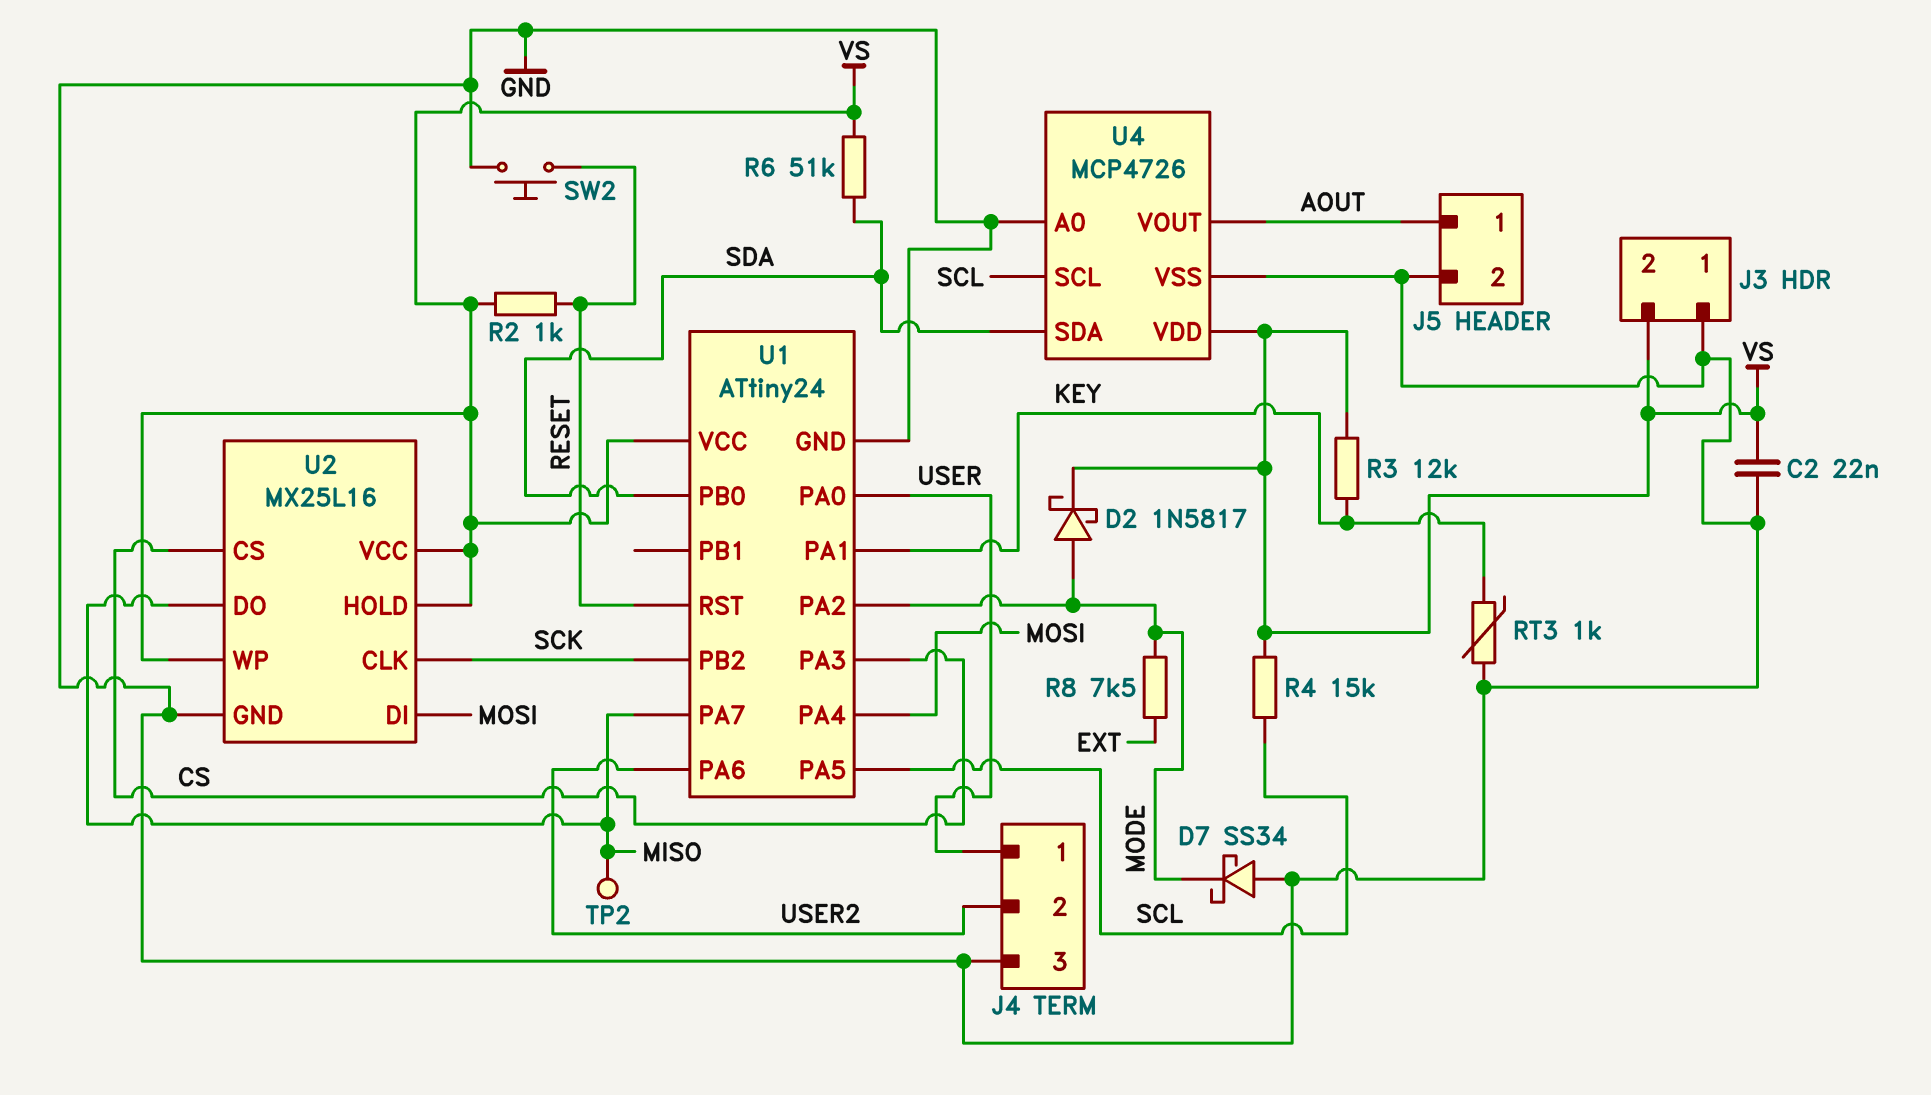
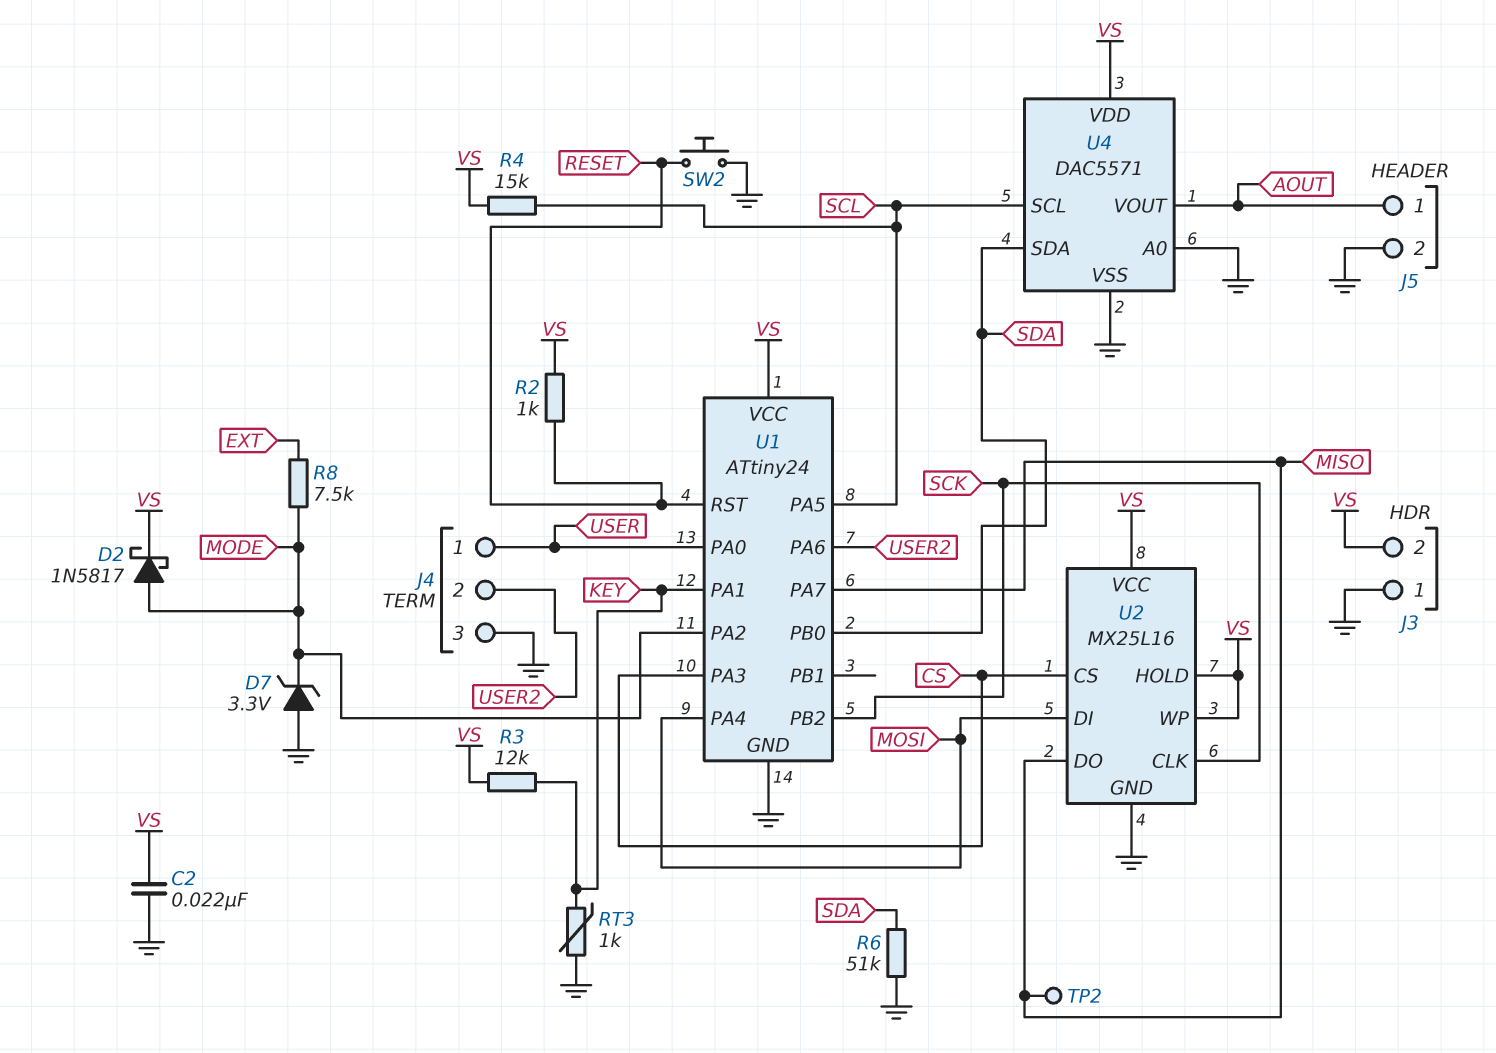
D7: schottky SS34 (A GND, K MODE) -> zener 3.3V (A GND, K MODE)
R6: 51k (SDA, VS) -> 51k (GND, SDA)
U4: MCP4726 -> DAC5571

